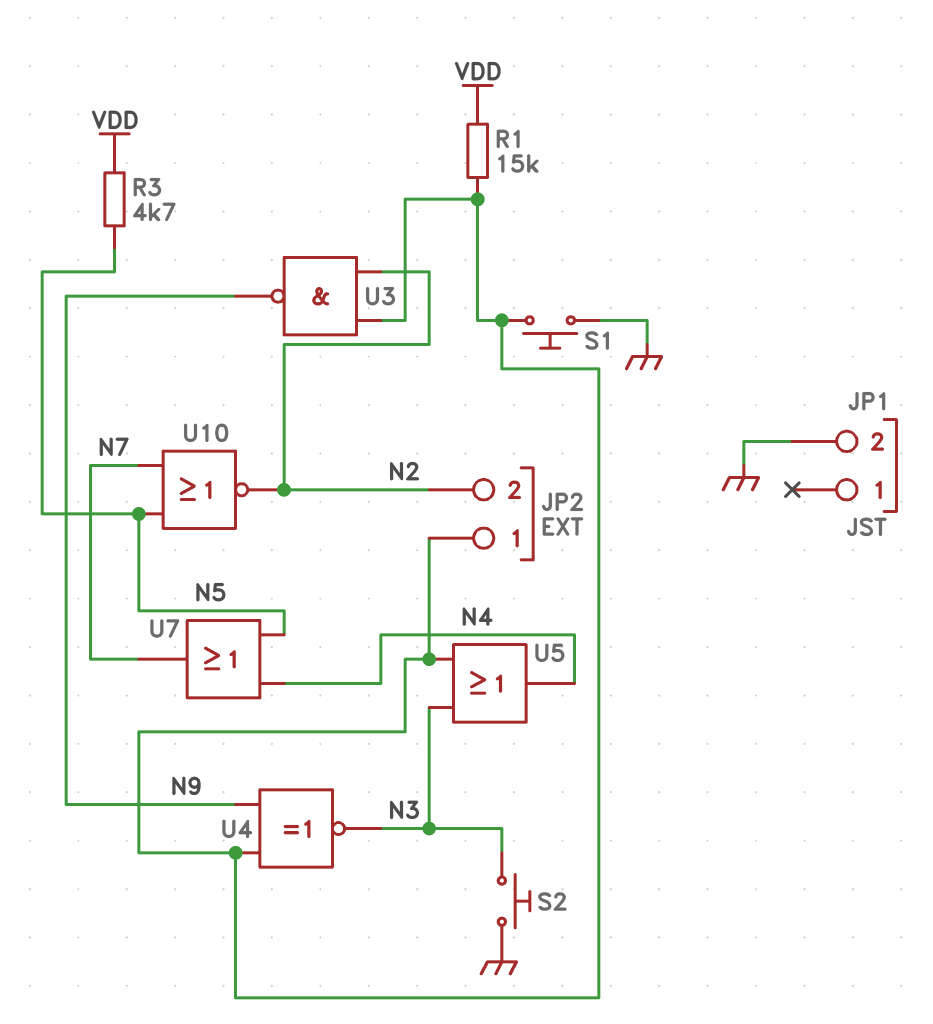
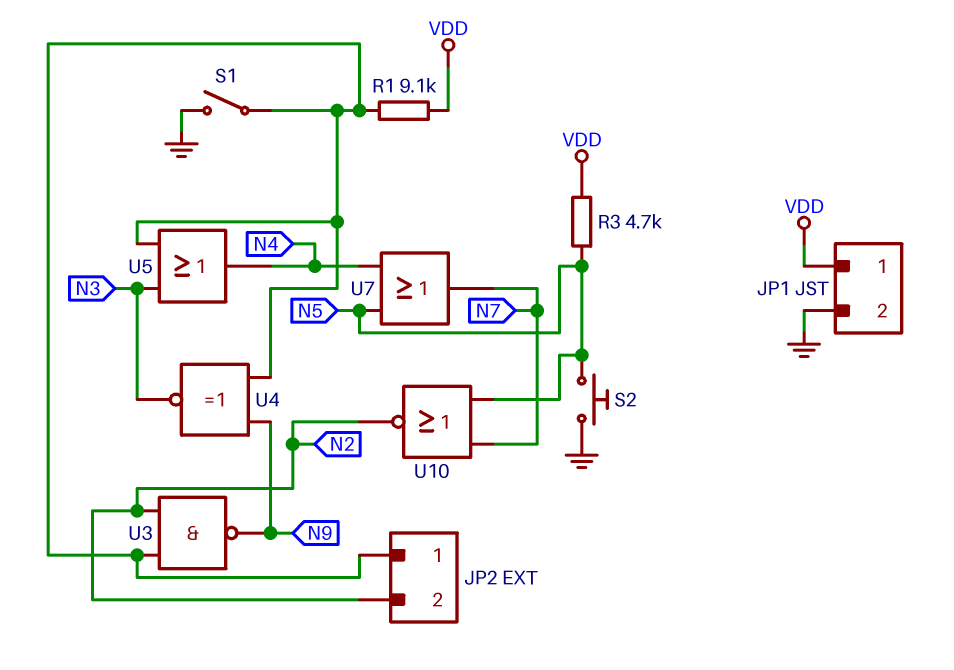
JP1 pin 1: none -> VDD
R1: 15k (JP2/1, VDD) -> 9.1k (JP2/1, VDD)
S1: button (GND, JP2/1) -> switch (GND, JP2/1)
S2: button (GND, N3) -> button (GND, N5)

